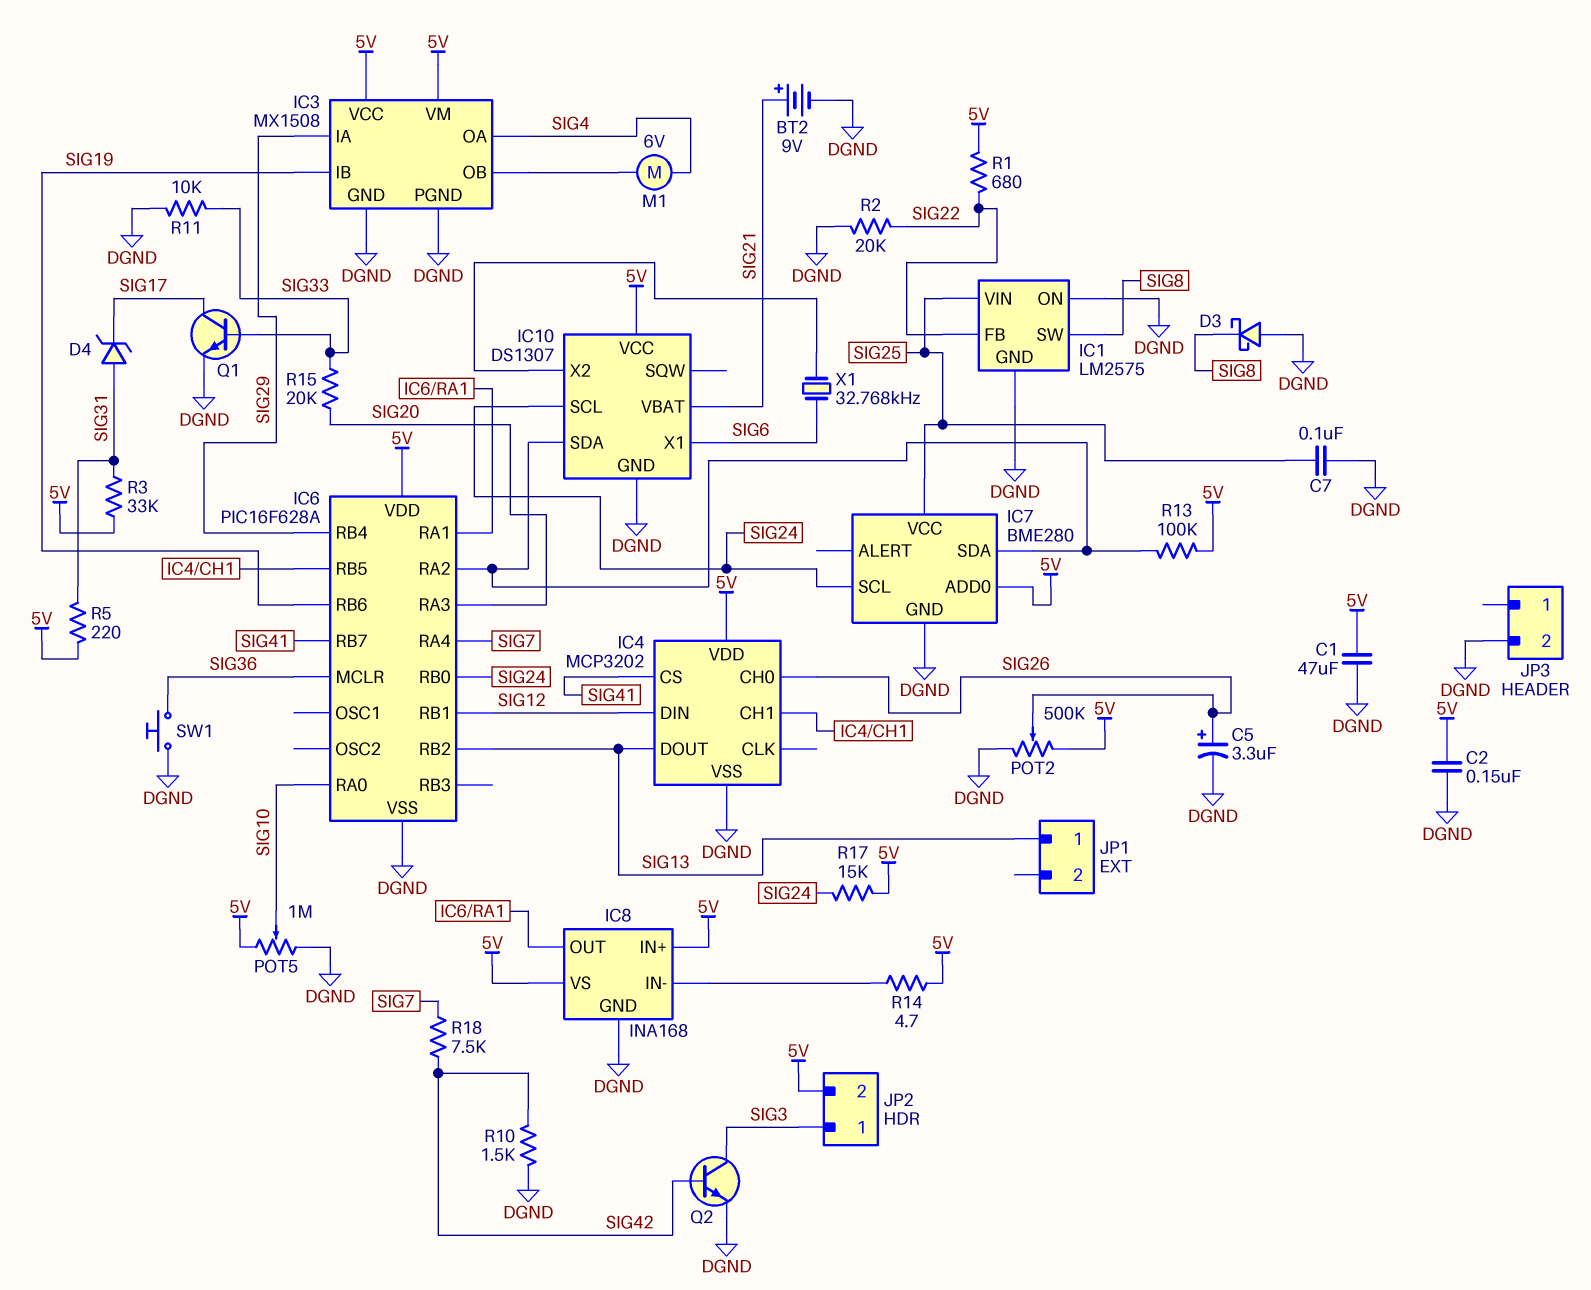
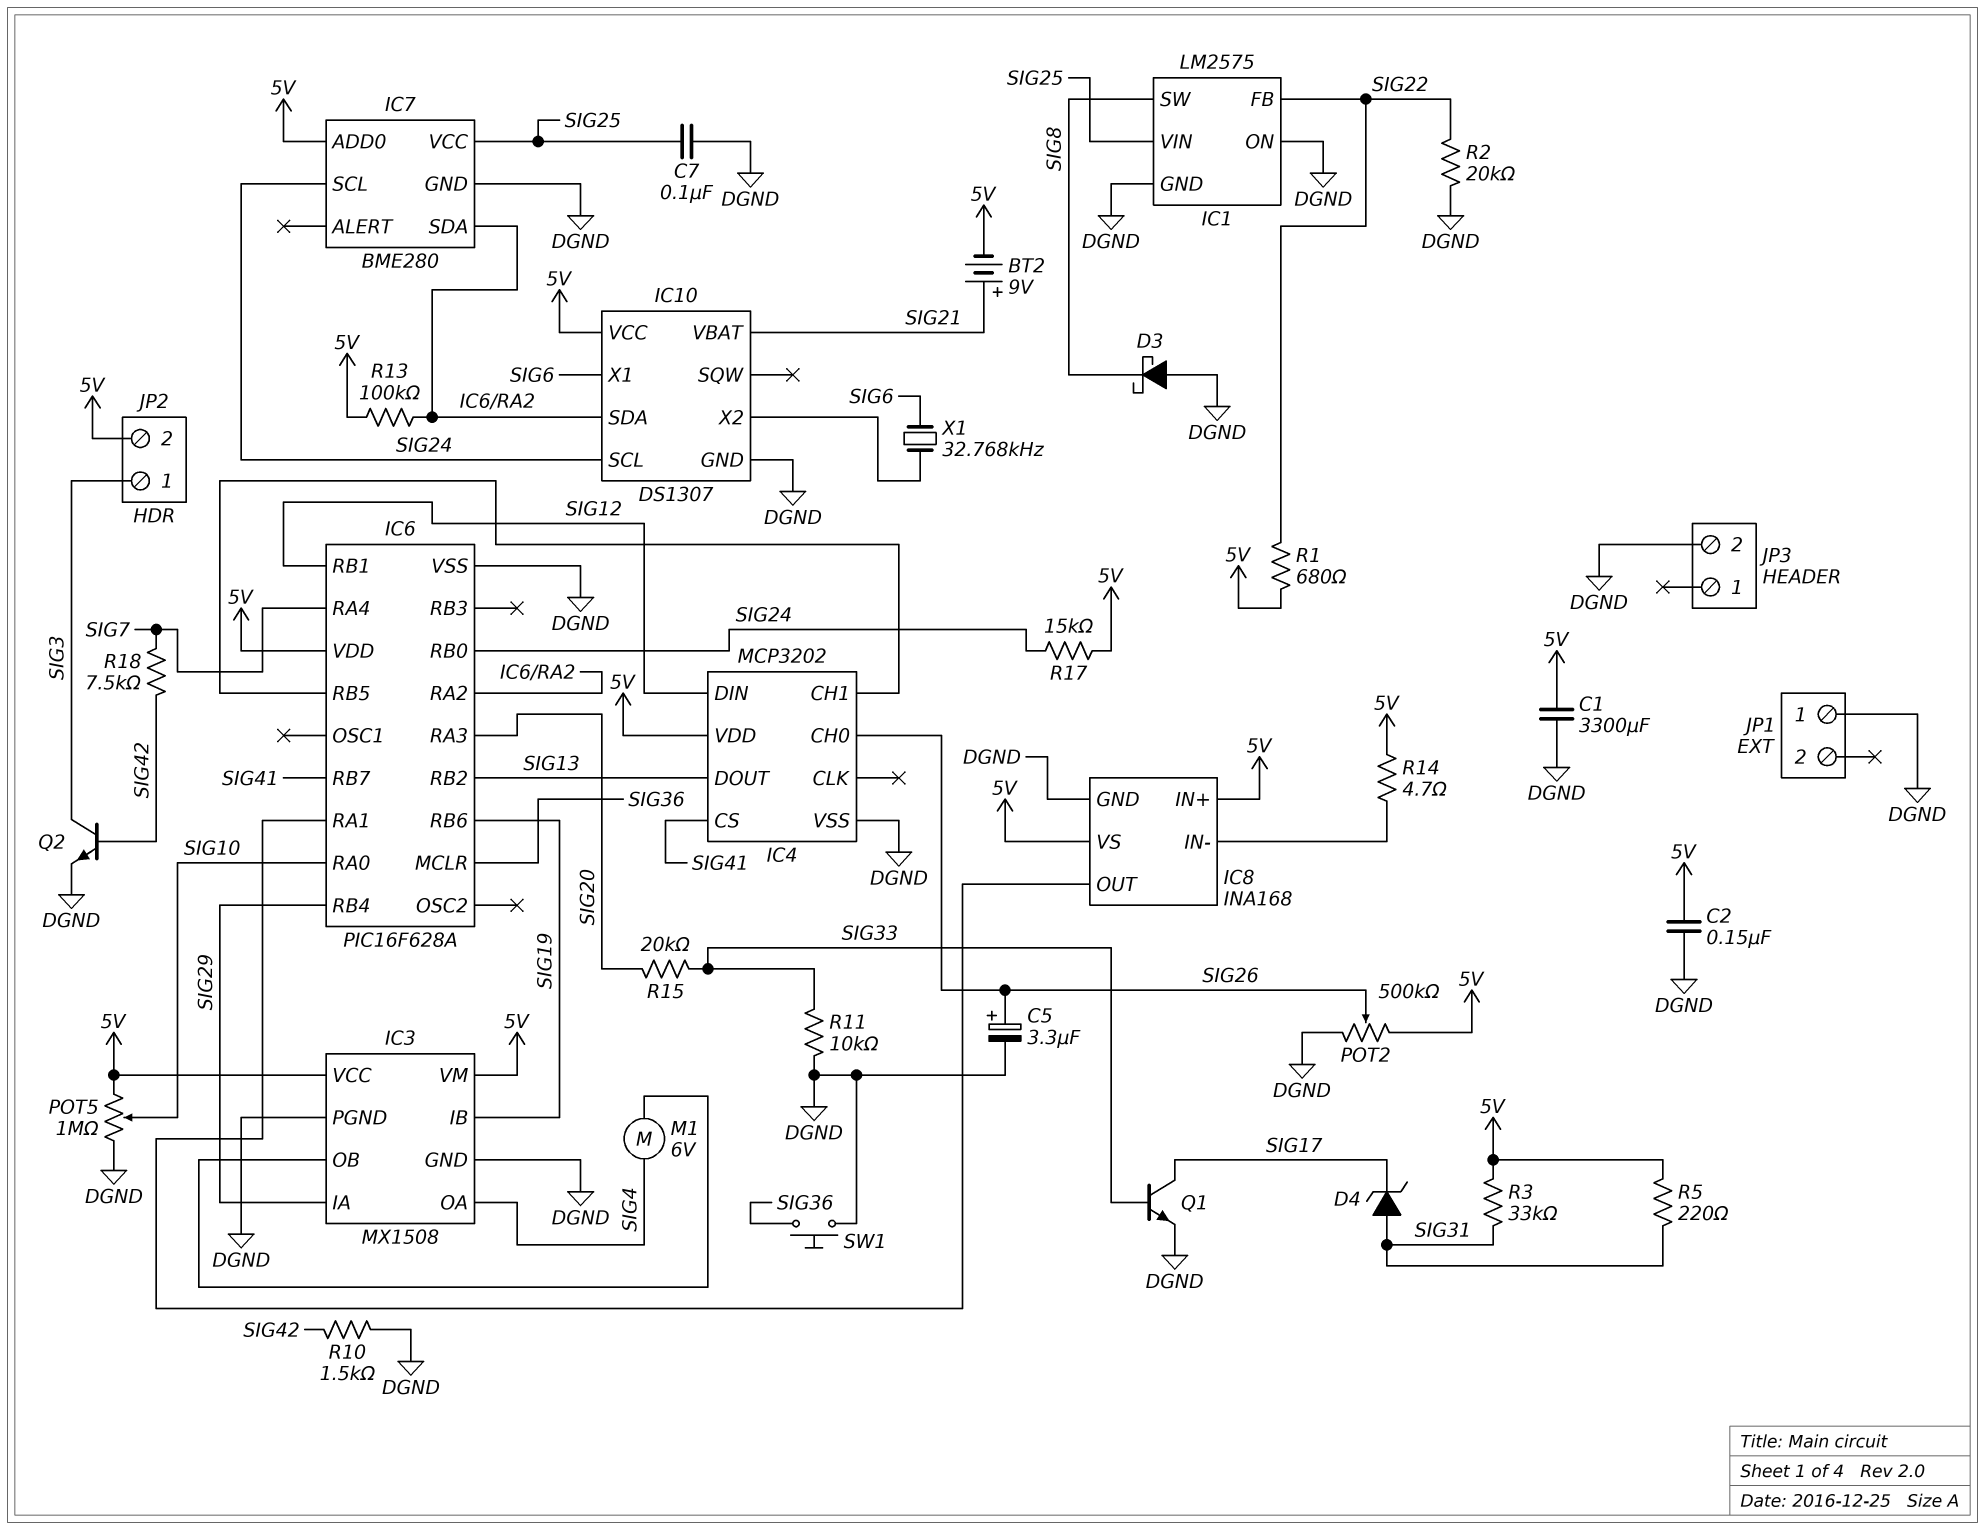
BT2: 9V (plus SIG21, minus DGND) -> 9V (plus SIG21, minus 5V)
C1: 47uF (5V, DGND) -> 3300uF (5V, DGND)
JP1 pin 1: SIG13 -> DGND

